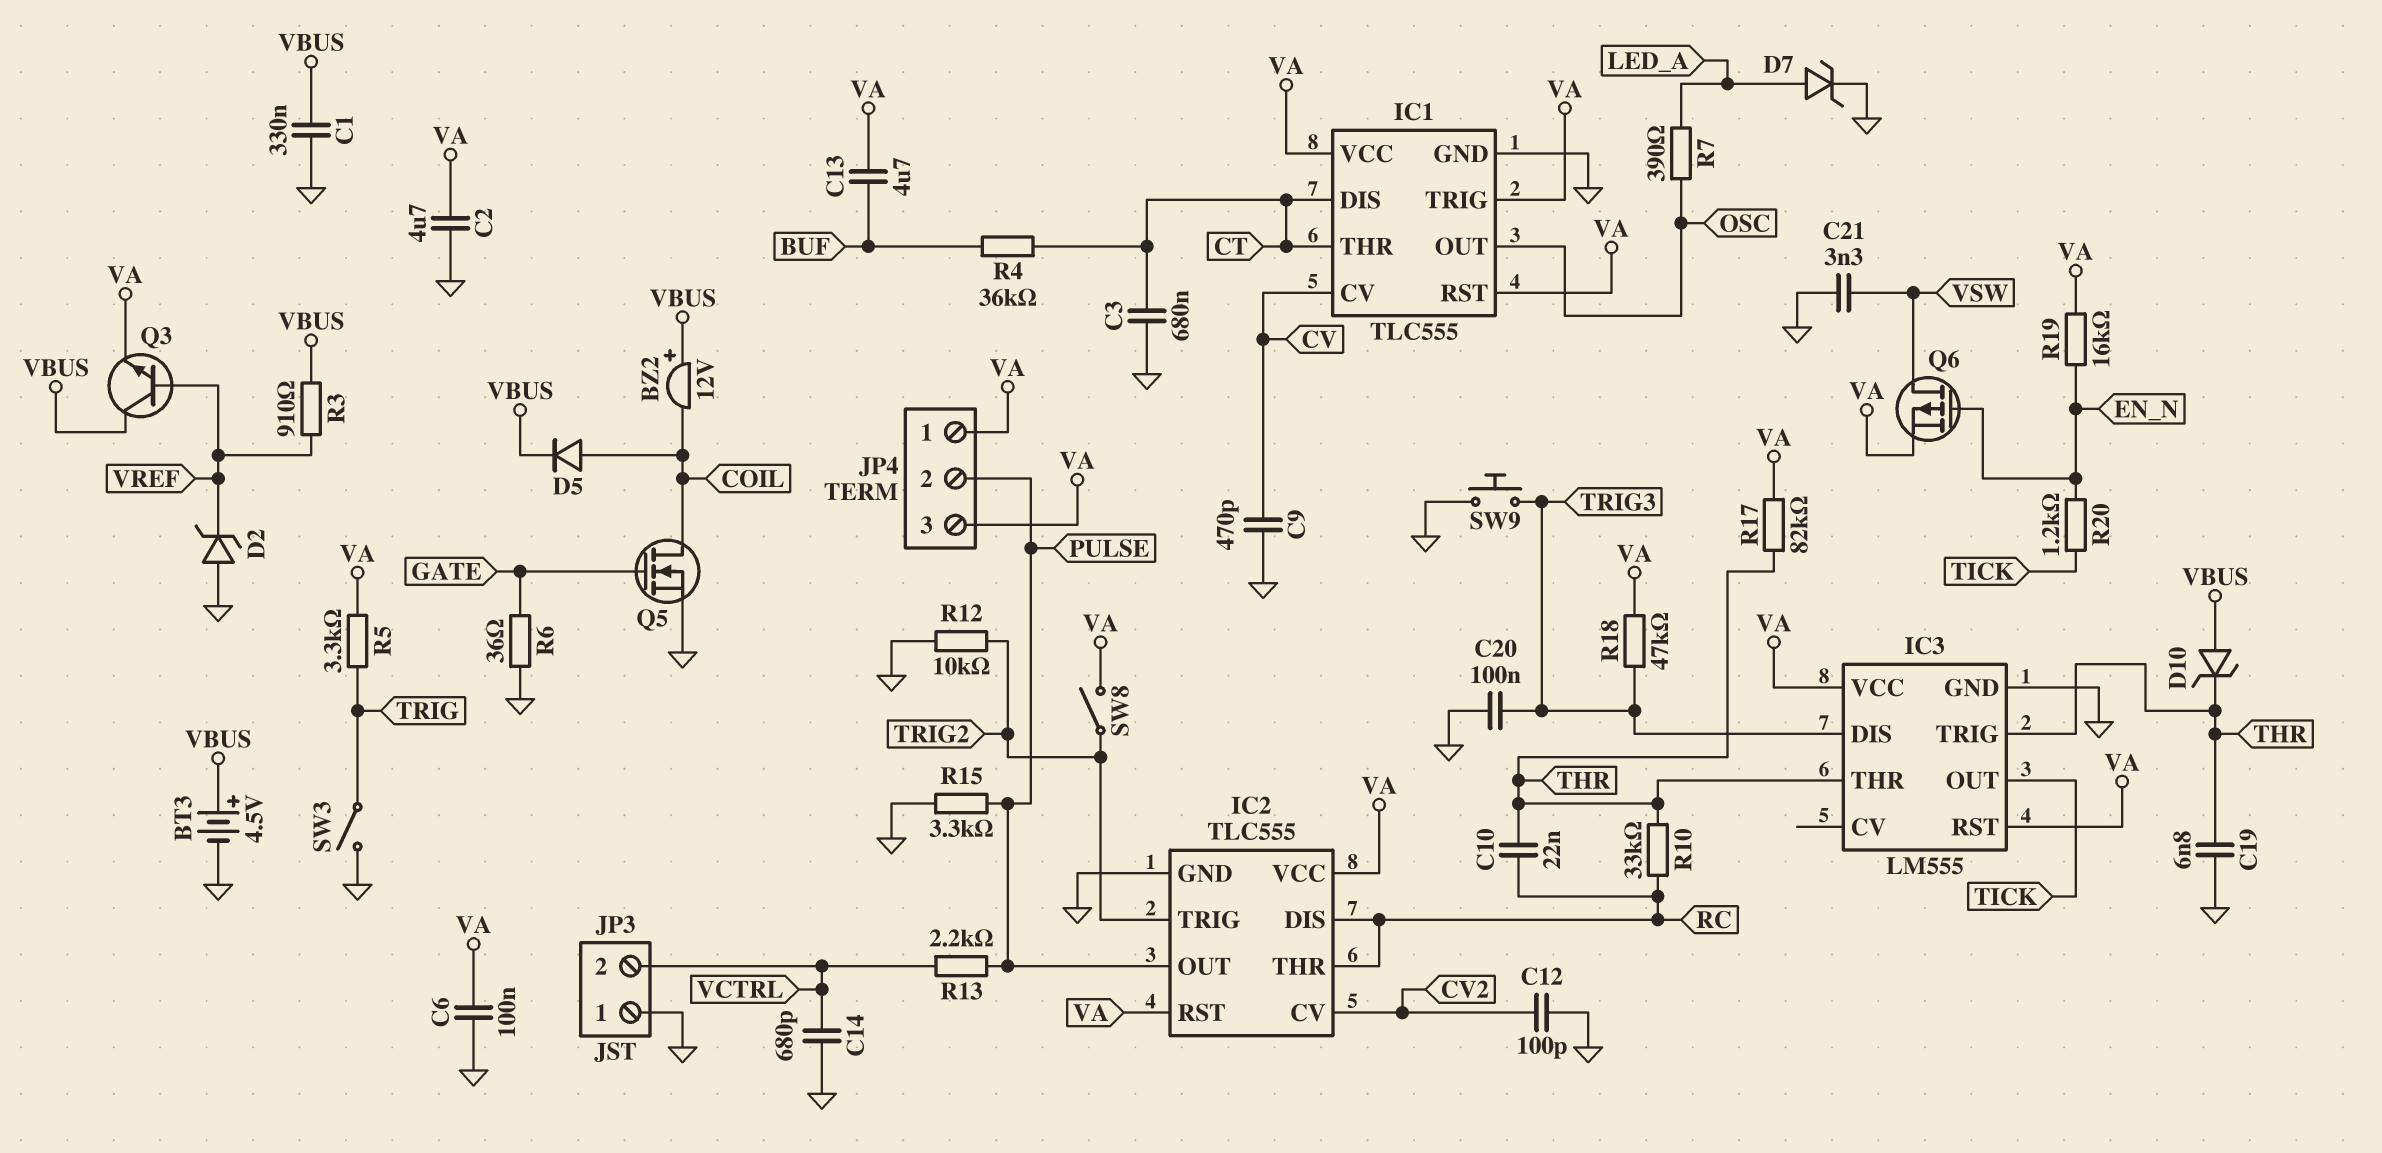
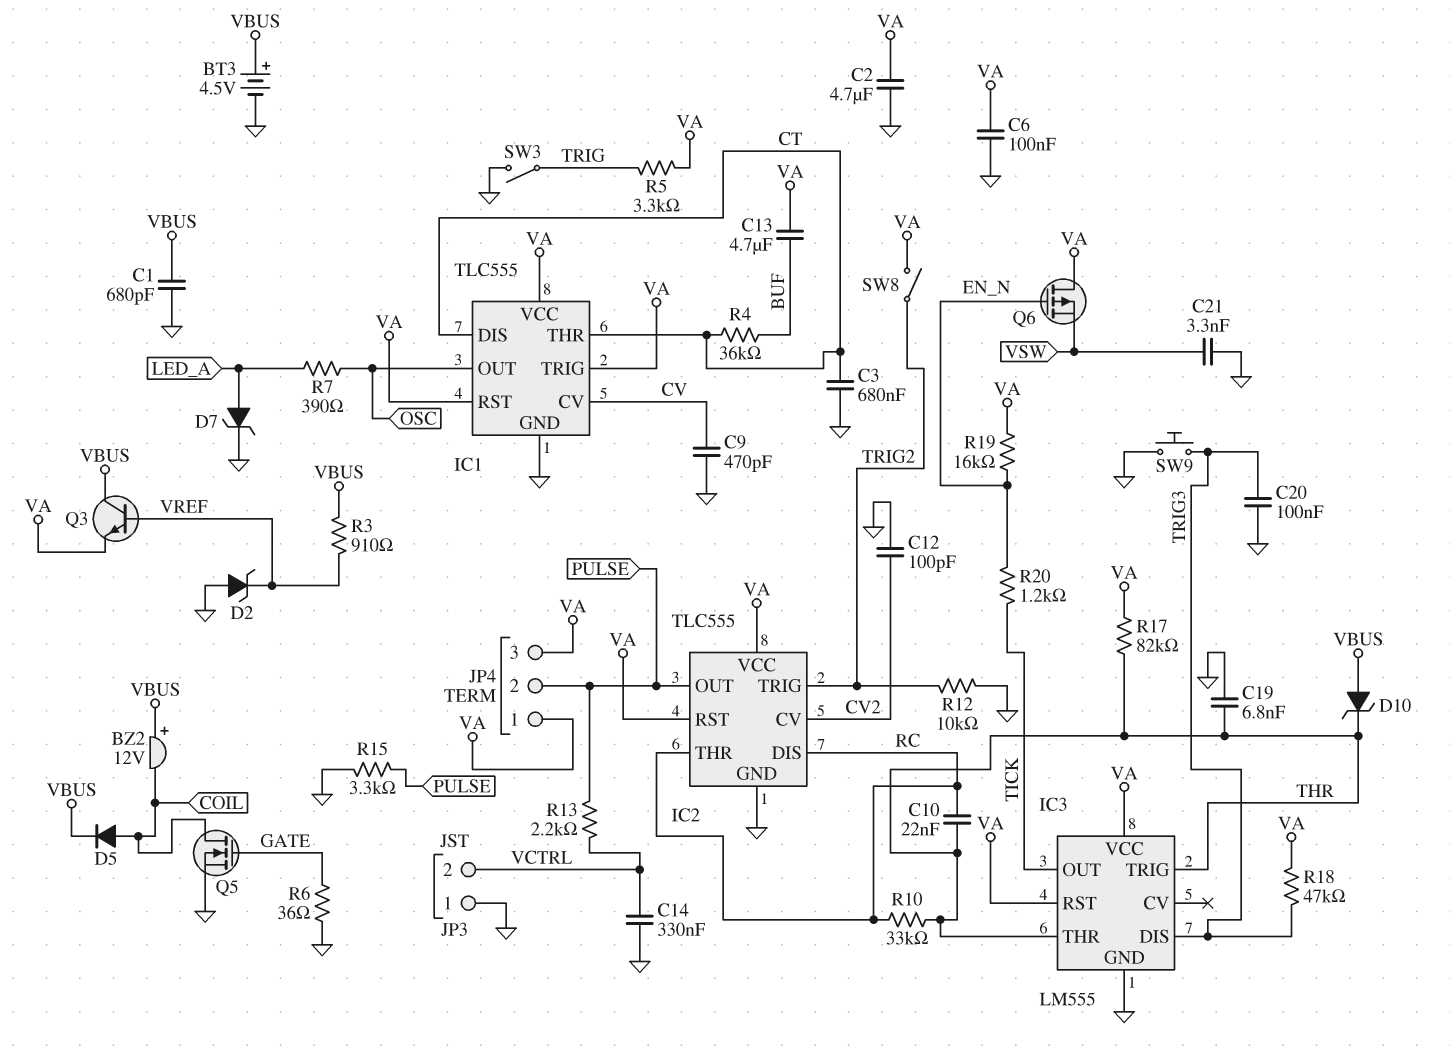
C1: 330nF (GND, VBUS) -> 680pF (GND, VBUS)
C14: 680pF (GND, VCTRL) -> 330nF (GND, VCTRL)
Q6: PMOS (G EN_N, D VSW, S VA) -> PMOS (G EN_N, D VA, S VSW)

